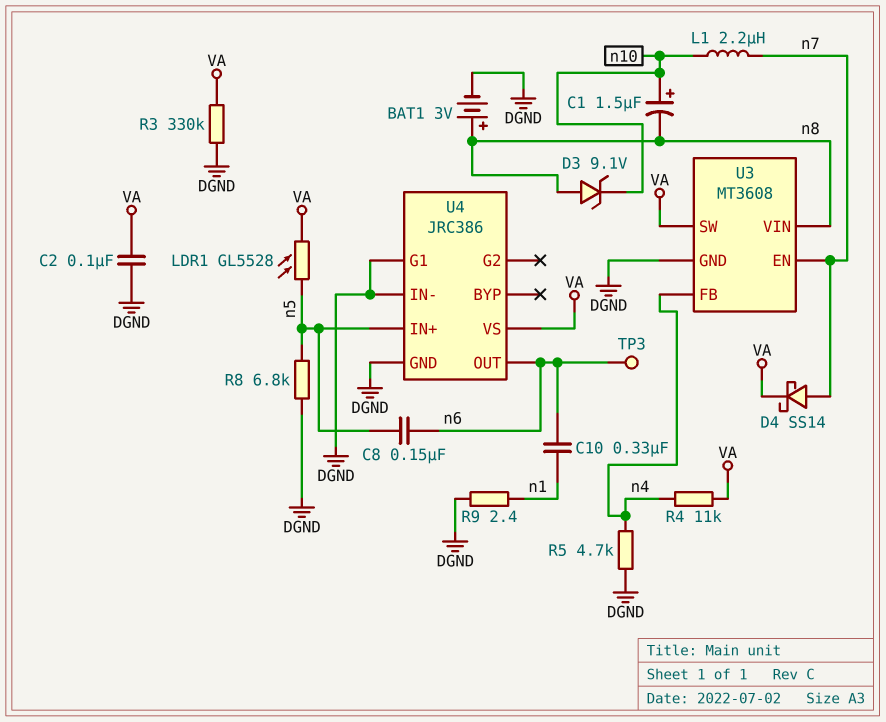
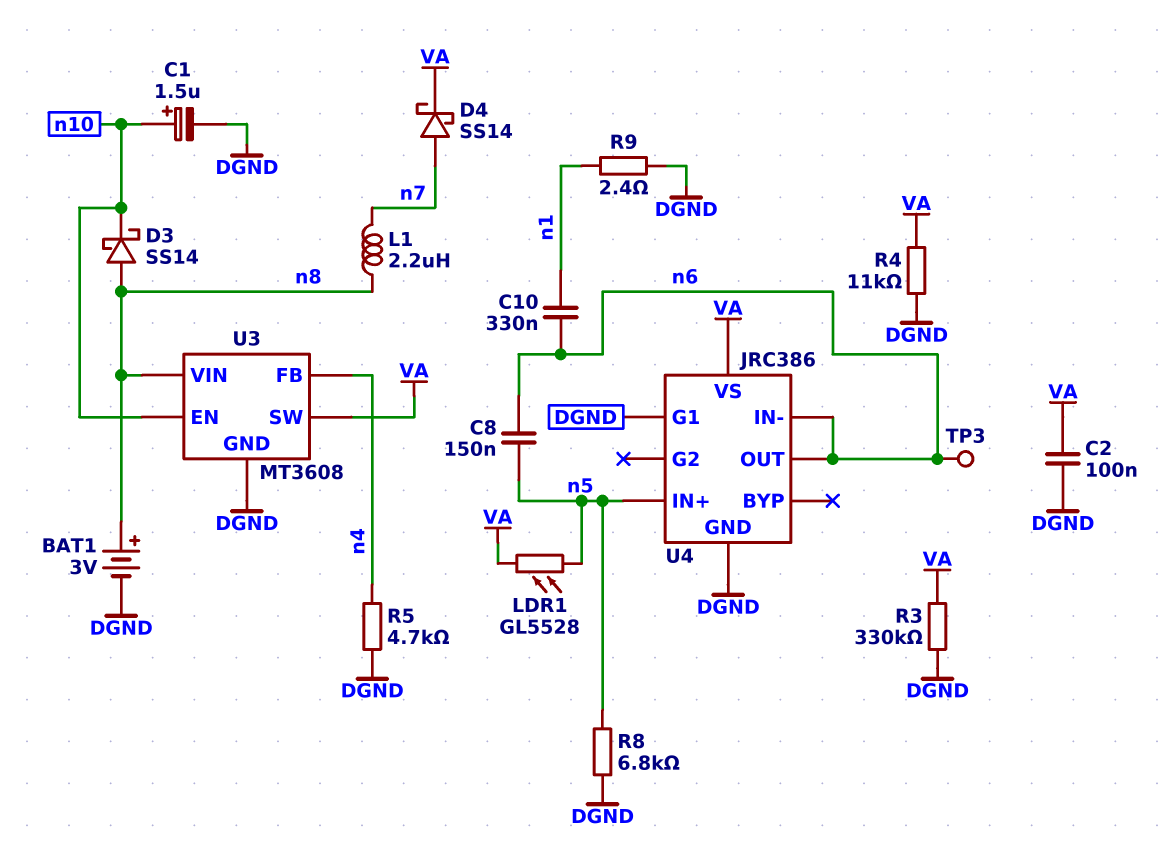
C1: 1.5uF (plus n10, minus n8) -> 1.5uF (plus n10, minus DGND)
D3: zener 9.1V (A n8, K n10) -> schottky SS14 (A n8, K n10)
L1: 2.2uH (n7, n10) -> 2.2uH (n7, n8)
R4: 11k (VA, n4) -> 11k (DGND, VA)
U3 pin EN: n7 -> n10
U4 pin IN-: DGND -> n6

